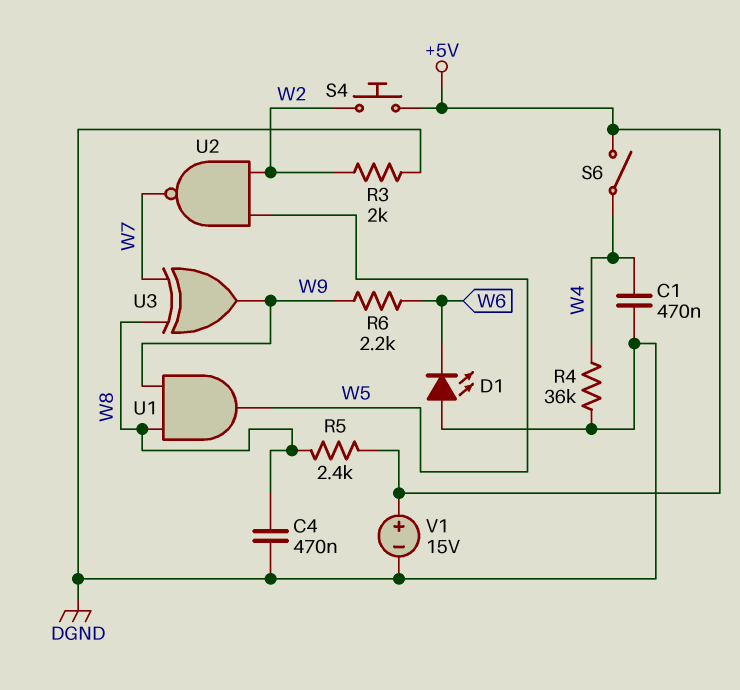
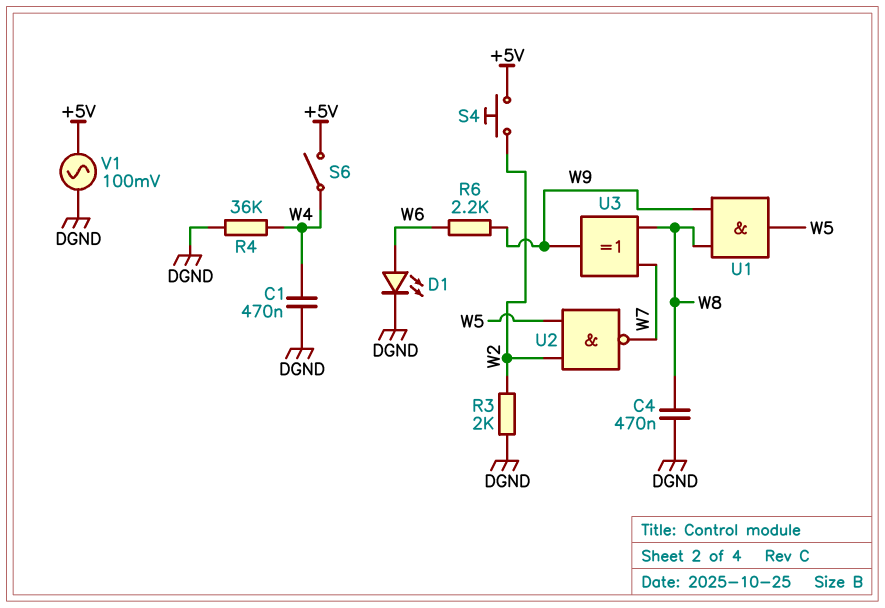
D1: LED (A DGND, K W6) -> LED (A W6, K DGND)
R5: 2.4k (+5V, W8) -> none
V1: 15V (plus +5V, minus DGND) -> AC 100mV (+5V, DGND)

